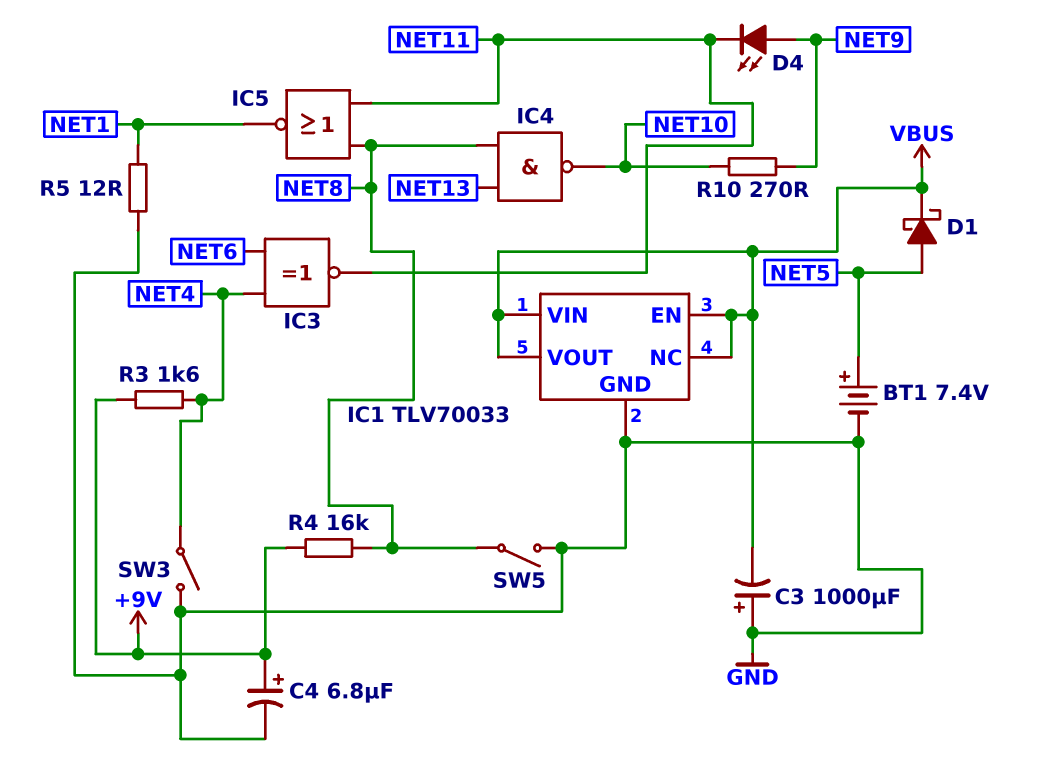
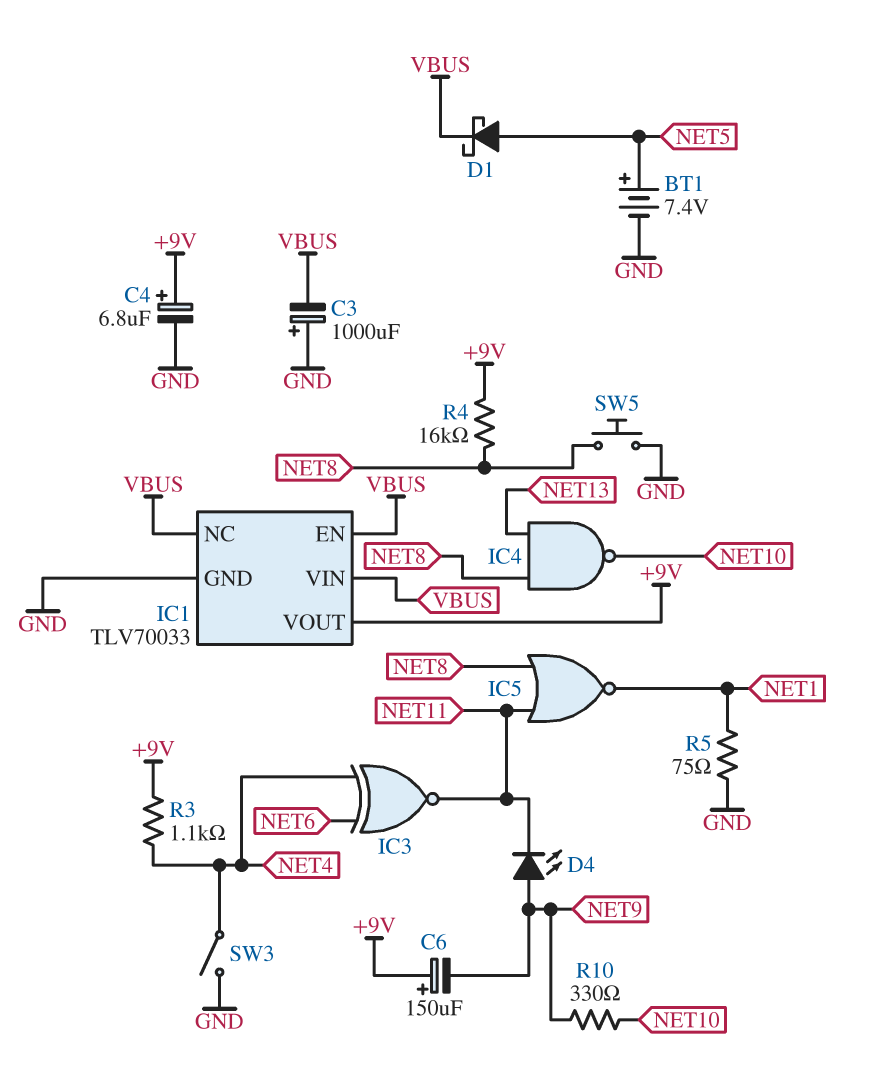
C6: none -> 150uF (plus +9V, minus NET9)
IC1 pin VOUT: VBUS -> +9V
R3: 1.6k (+9V, NET4) -> 1.1k (+9V, NET4)
R5: 12 (GND, NET1) -> 75 (GND, NET1)
R10: 270 (NET9, NET10) -> 330 (NET9, NET10)
SW5: switch (GND, NET8) -> button (GND, NET8)

